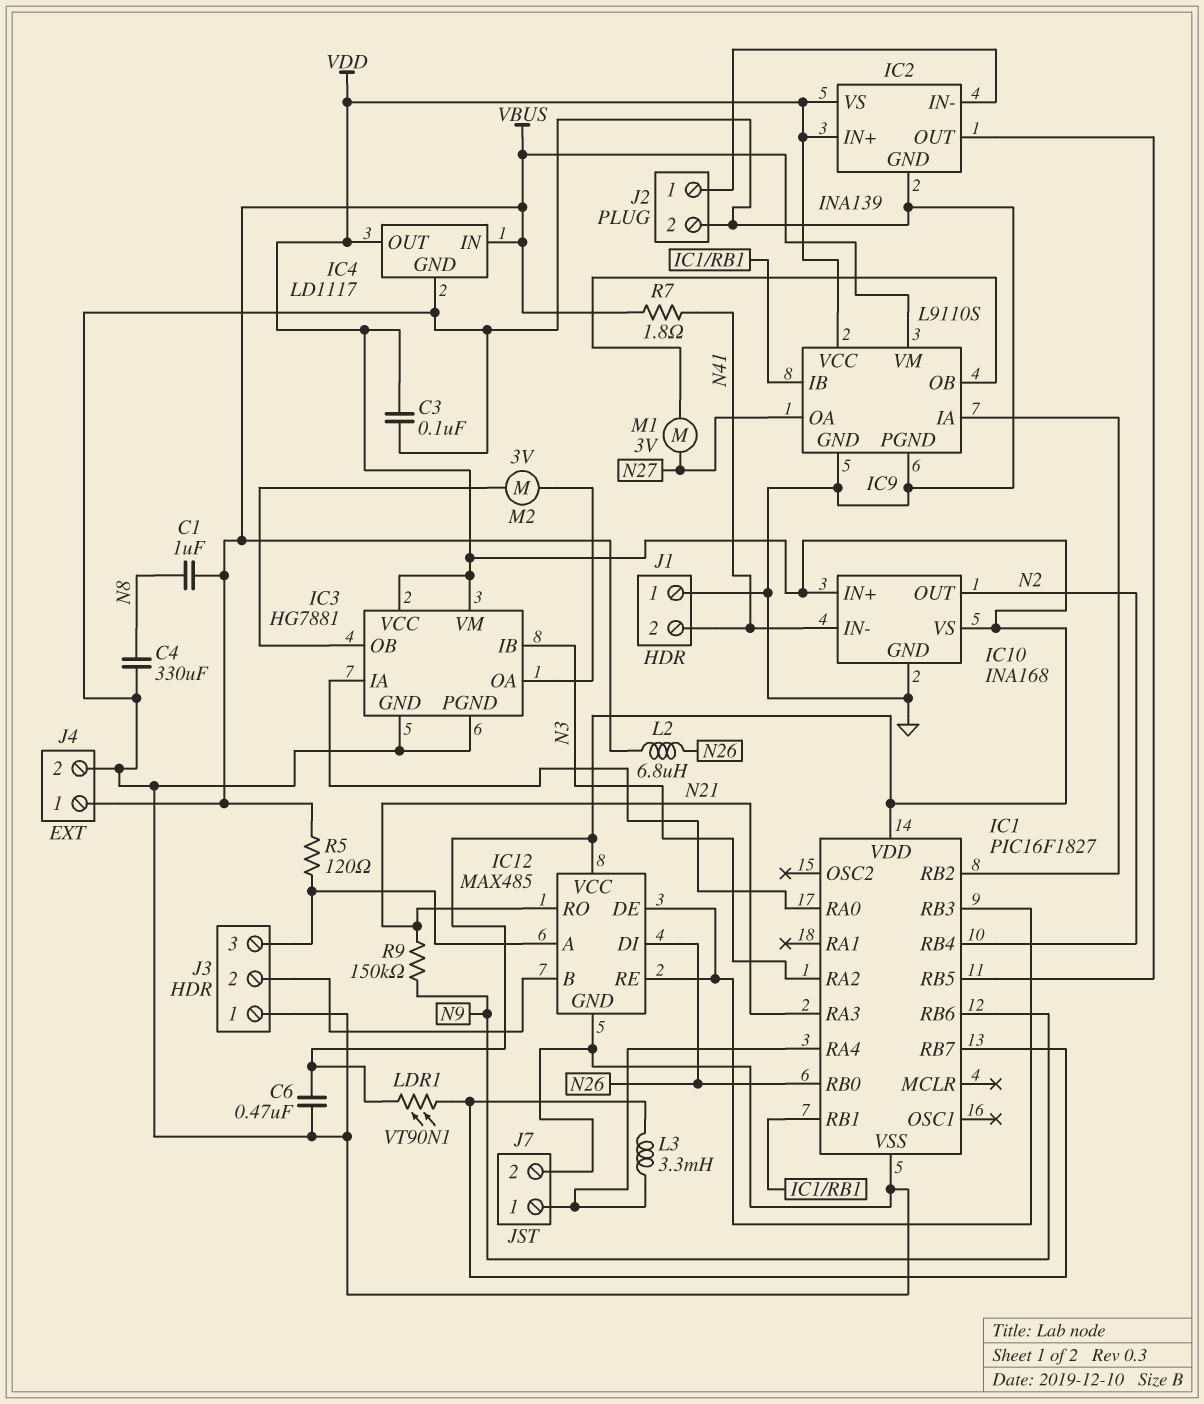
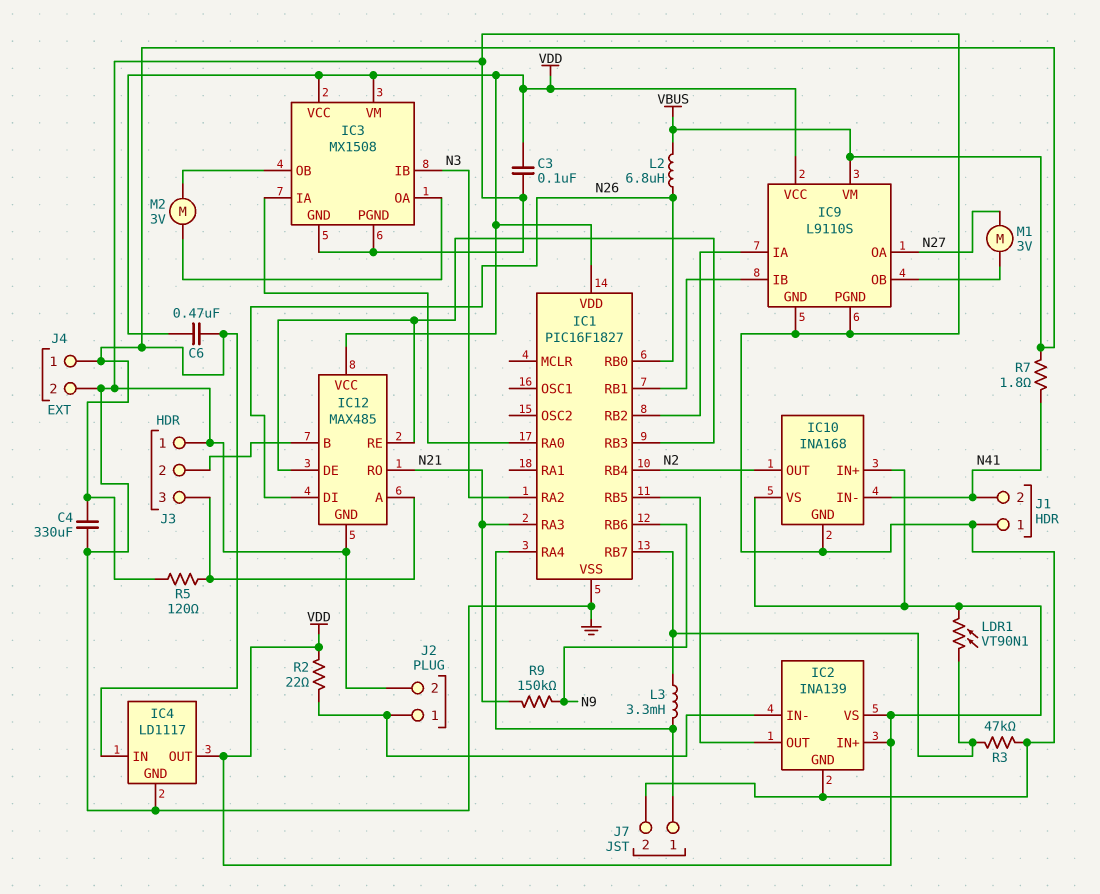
C1: 1uF (N8, VBUS) -> none
C4: 330uF (GND, N8) -> 330uF (GND, VBUS)
C6: 470nF (GND, VDD) -> 470nF (VBUS, VDD)
IC3: HG7881 -> MX1508
R2: none -> 22 (IC2/IN-, VDD)
R3: none -> 47k (GND, IC1/RB7)

